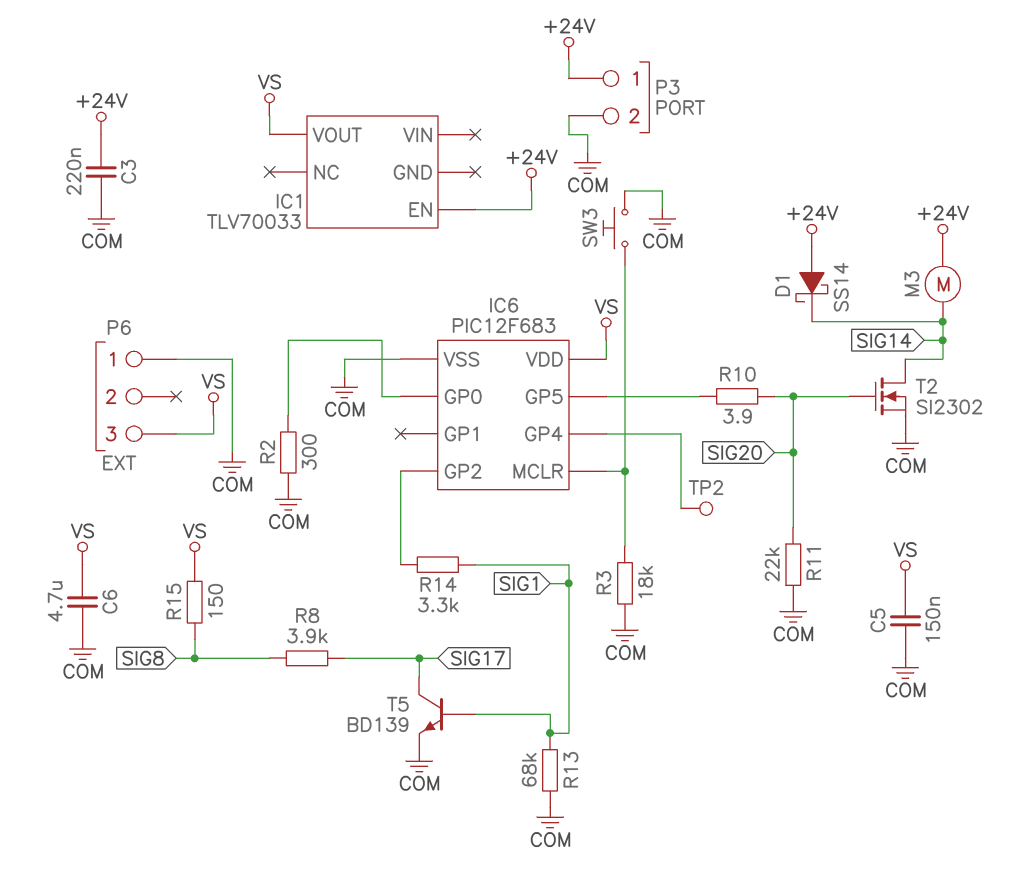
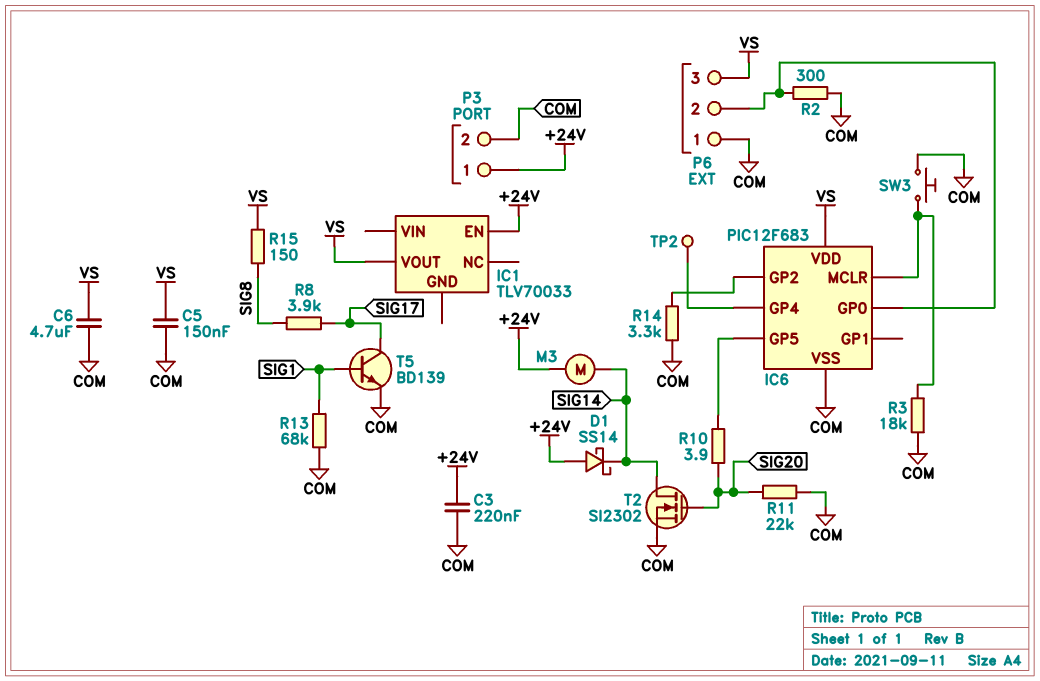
P6 pin 2: none -> IC6/GP0
R14: 3.3k (IC6/GP2, SIG1) -> 3.3k (COM, IC6/GP2)

